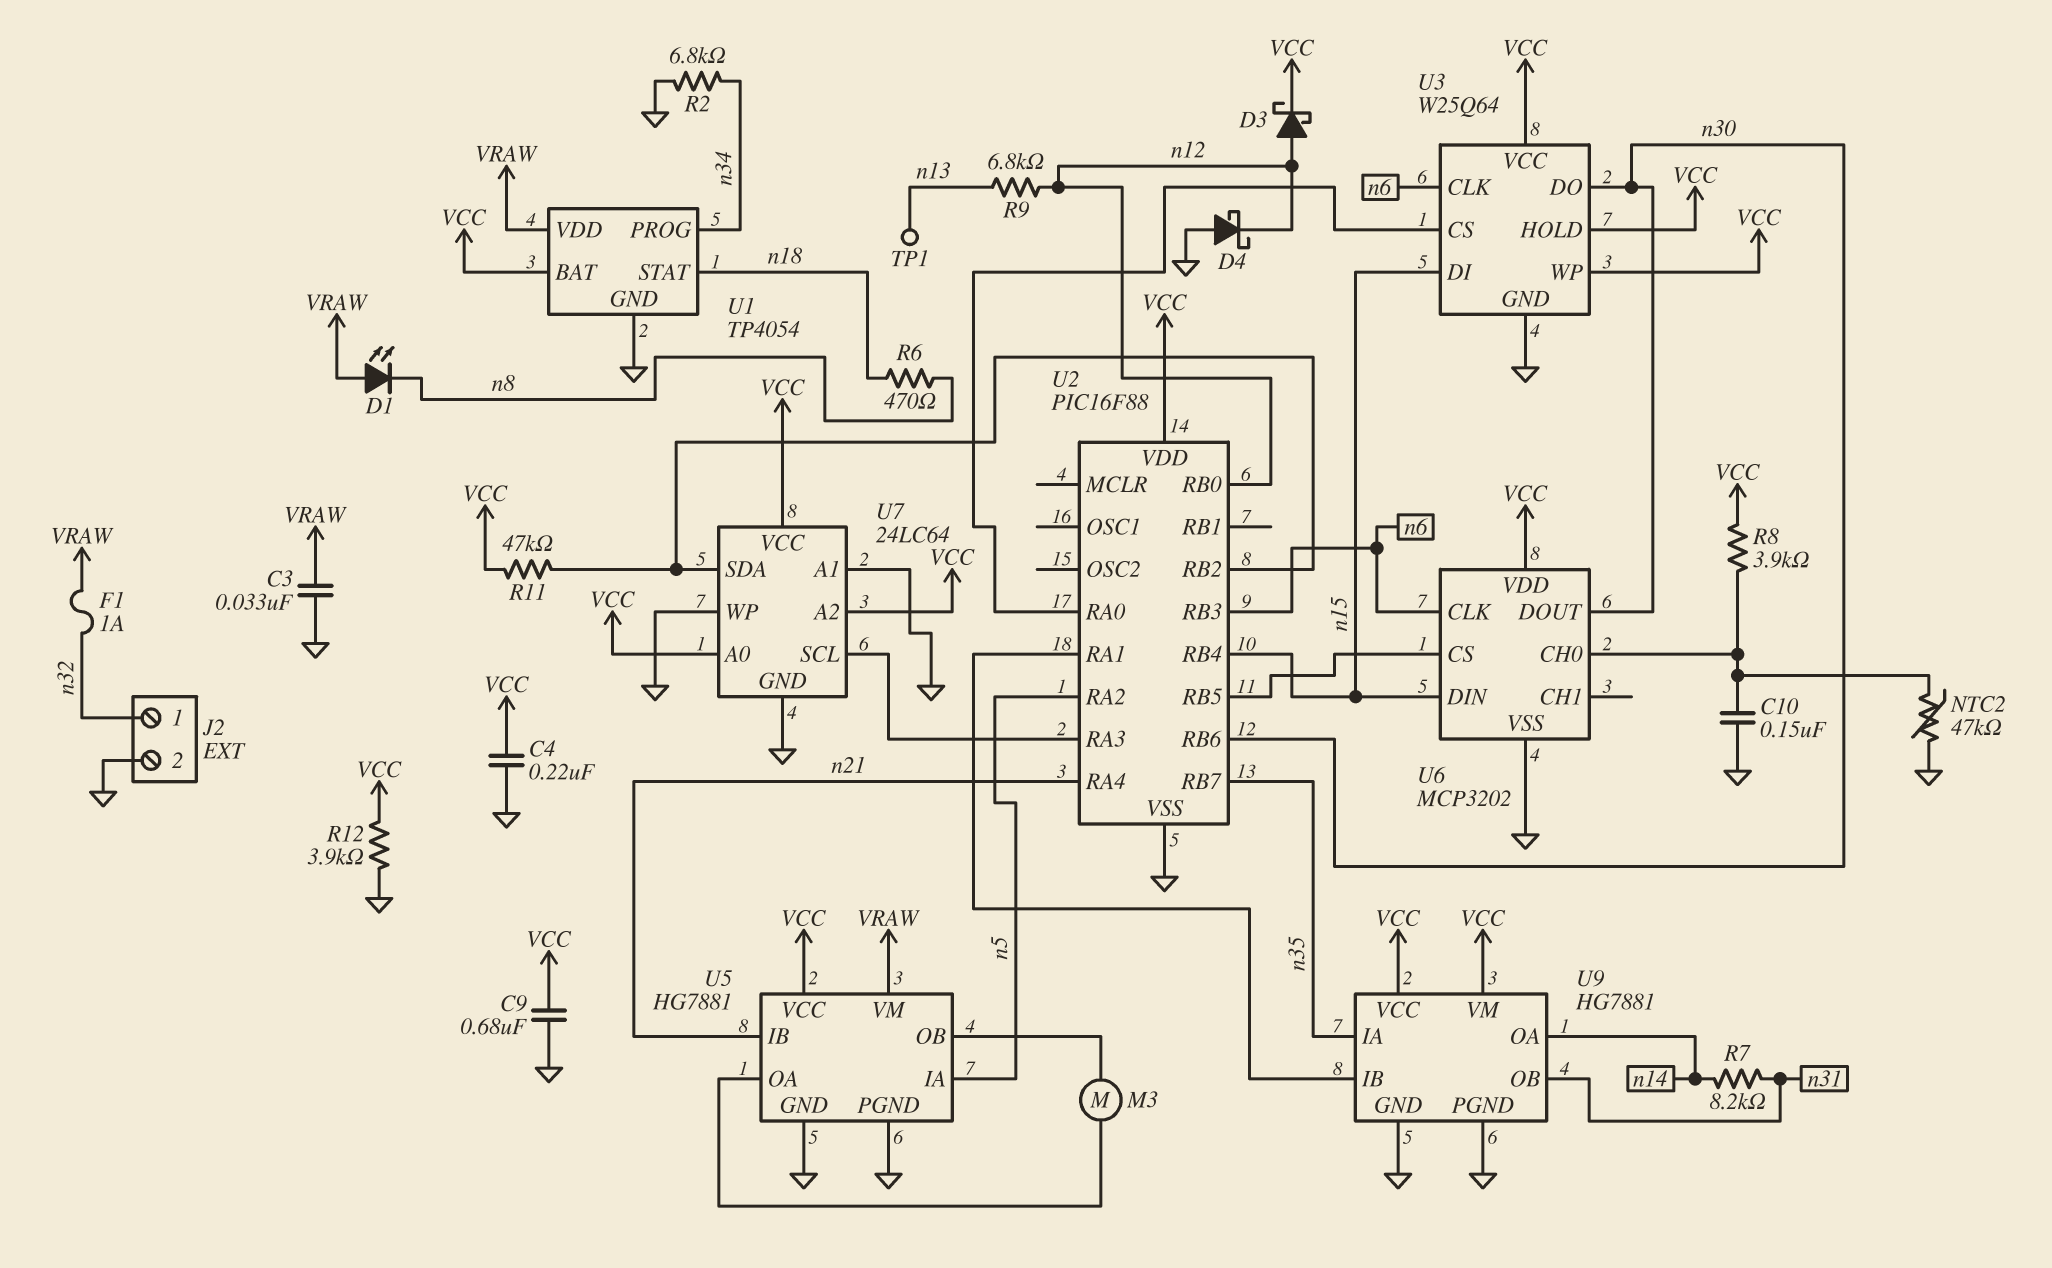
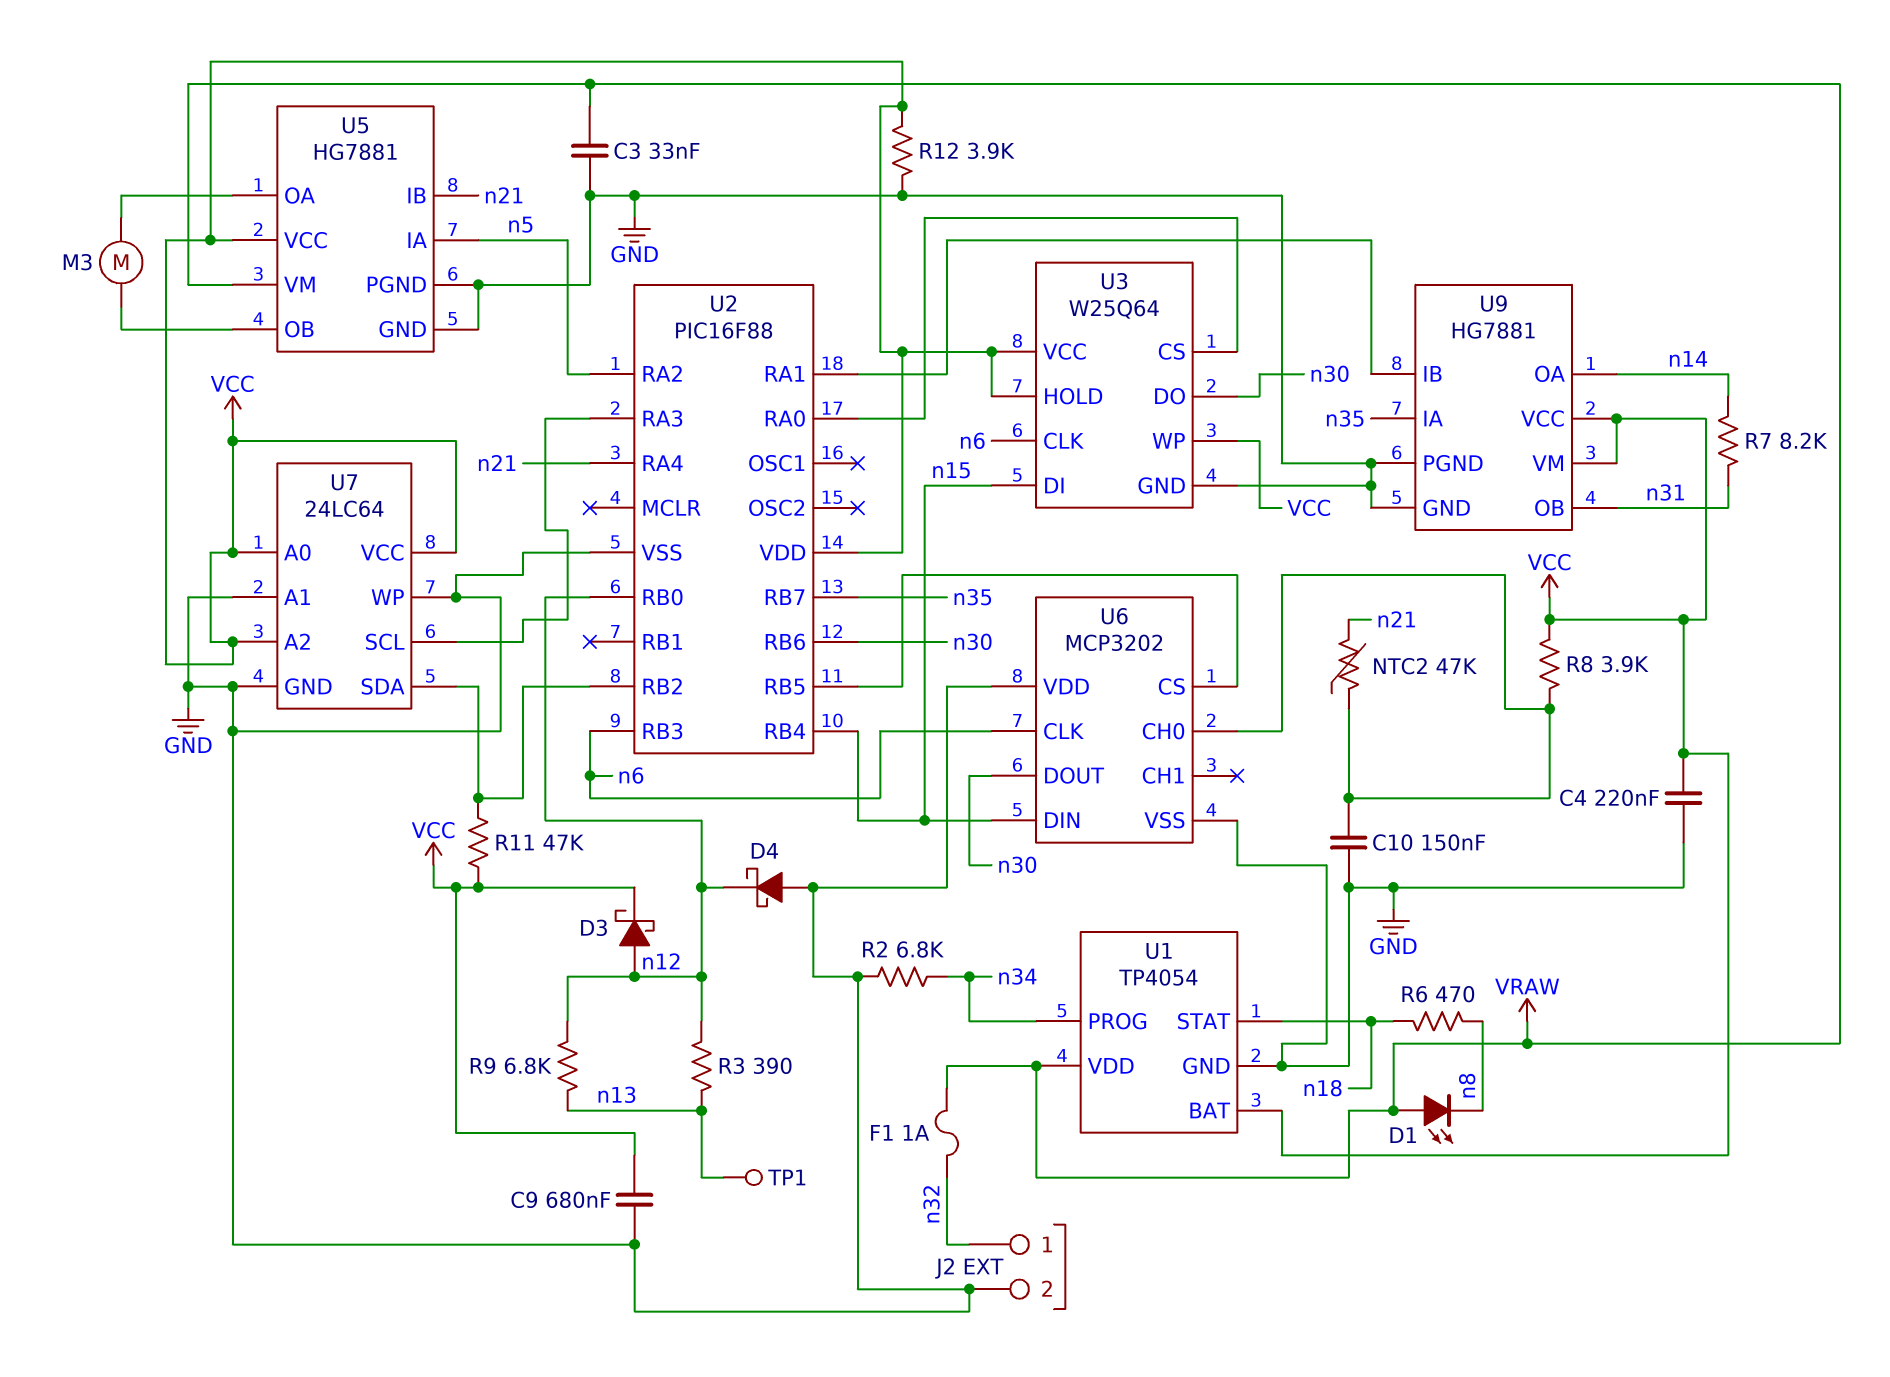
NTC2: 47k (GND, U6/CH0) -> 47k (U6/CH0, n21)
R3: none -> 390 (n12, n13)
U6 pin VDD: VCC -> GND

